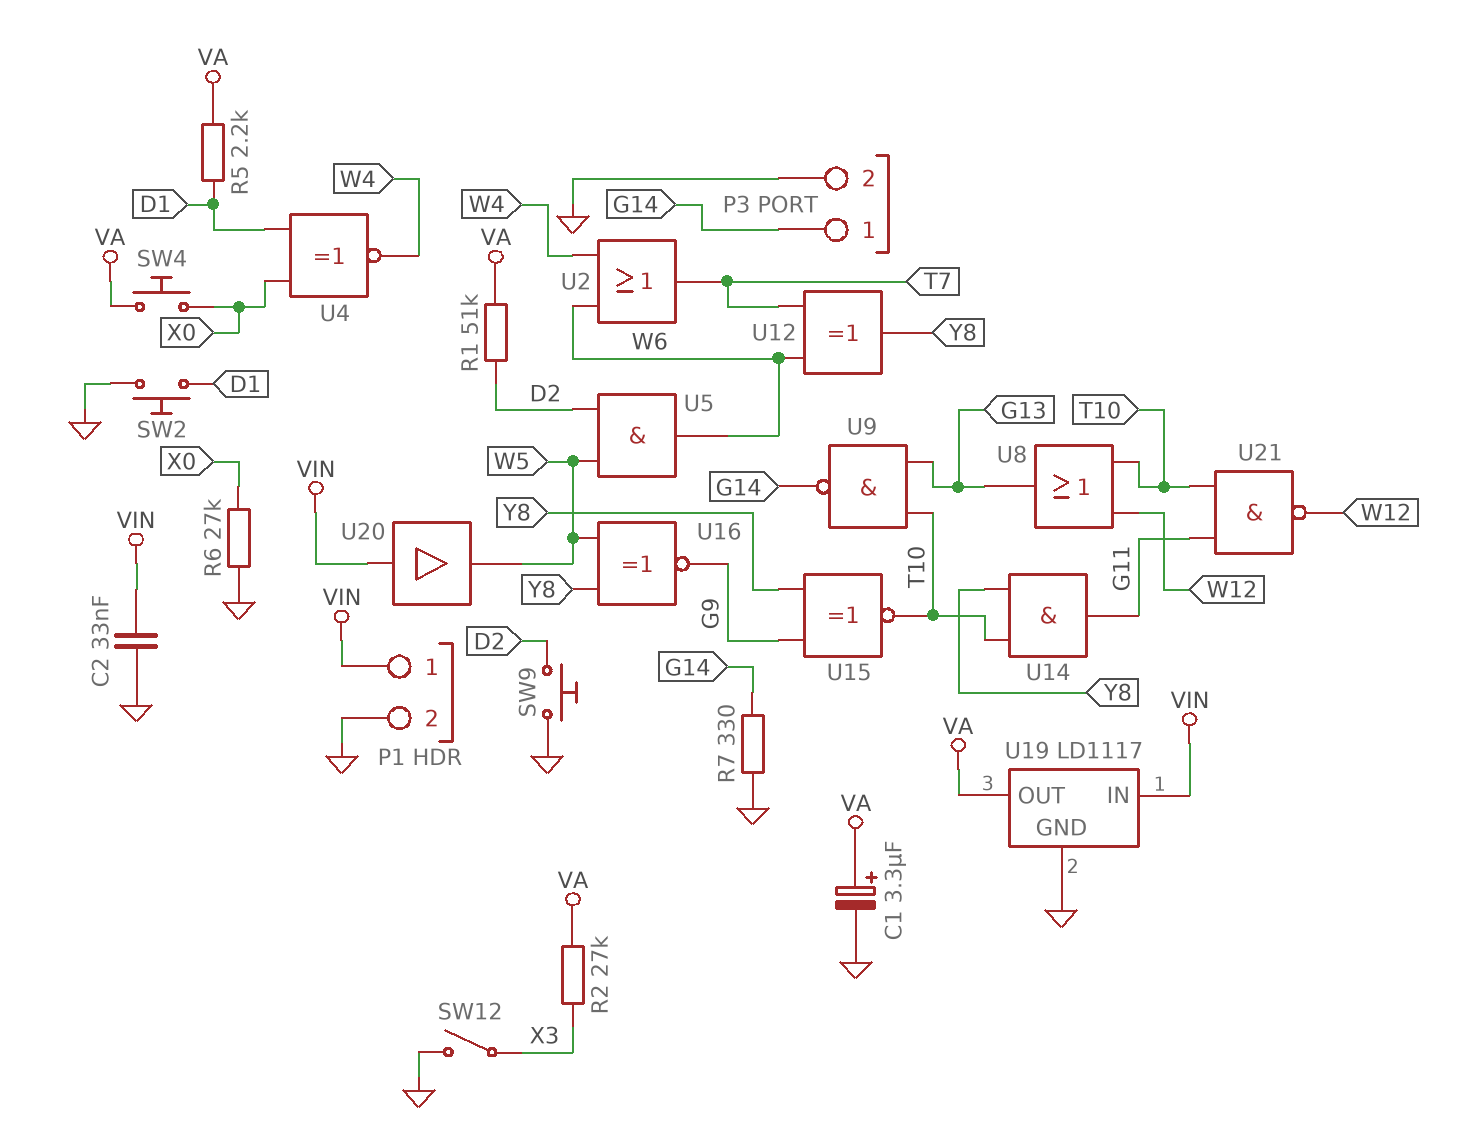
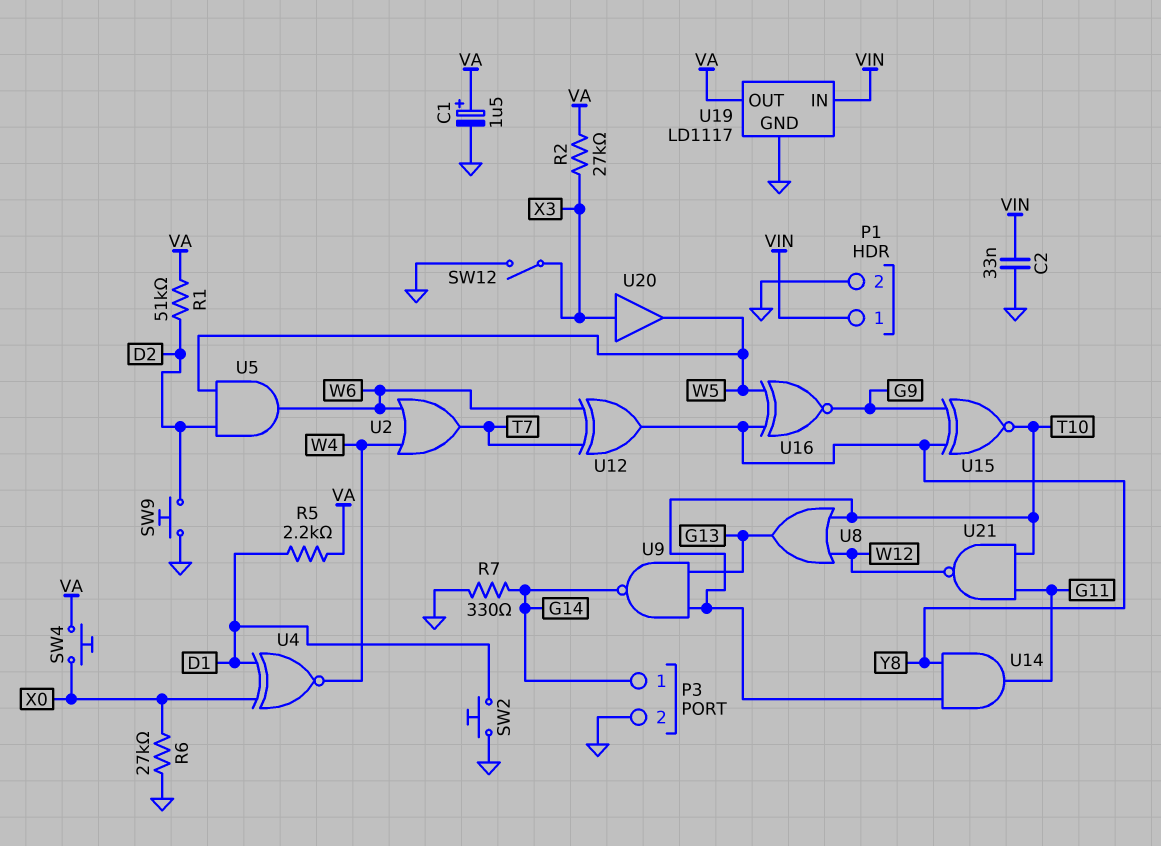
C1: 3.3uF (plus VA, minus GND) -> 1.5uF (plus VA, minus GND)
U20: buffer (in VIN, out W5) -> buffer (in X3, out W5)

